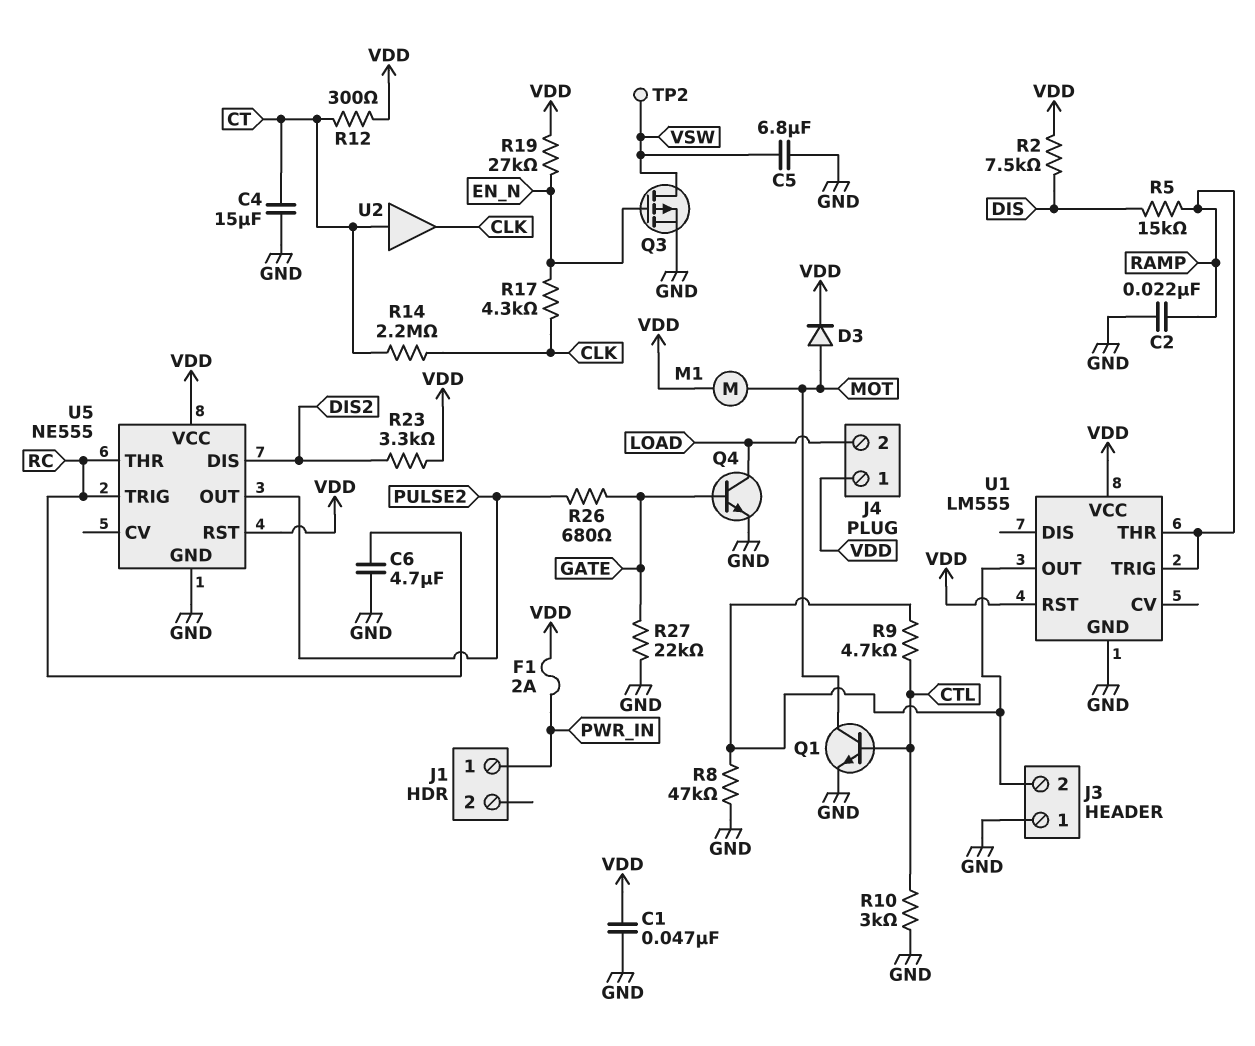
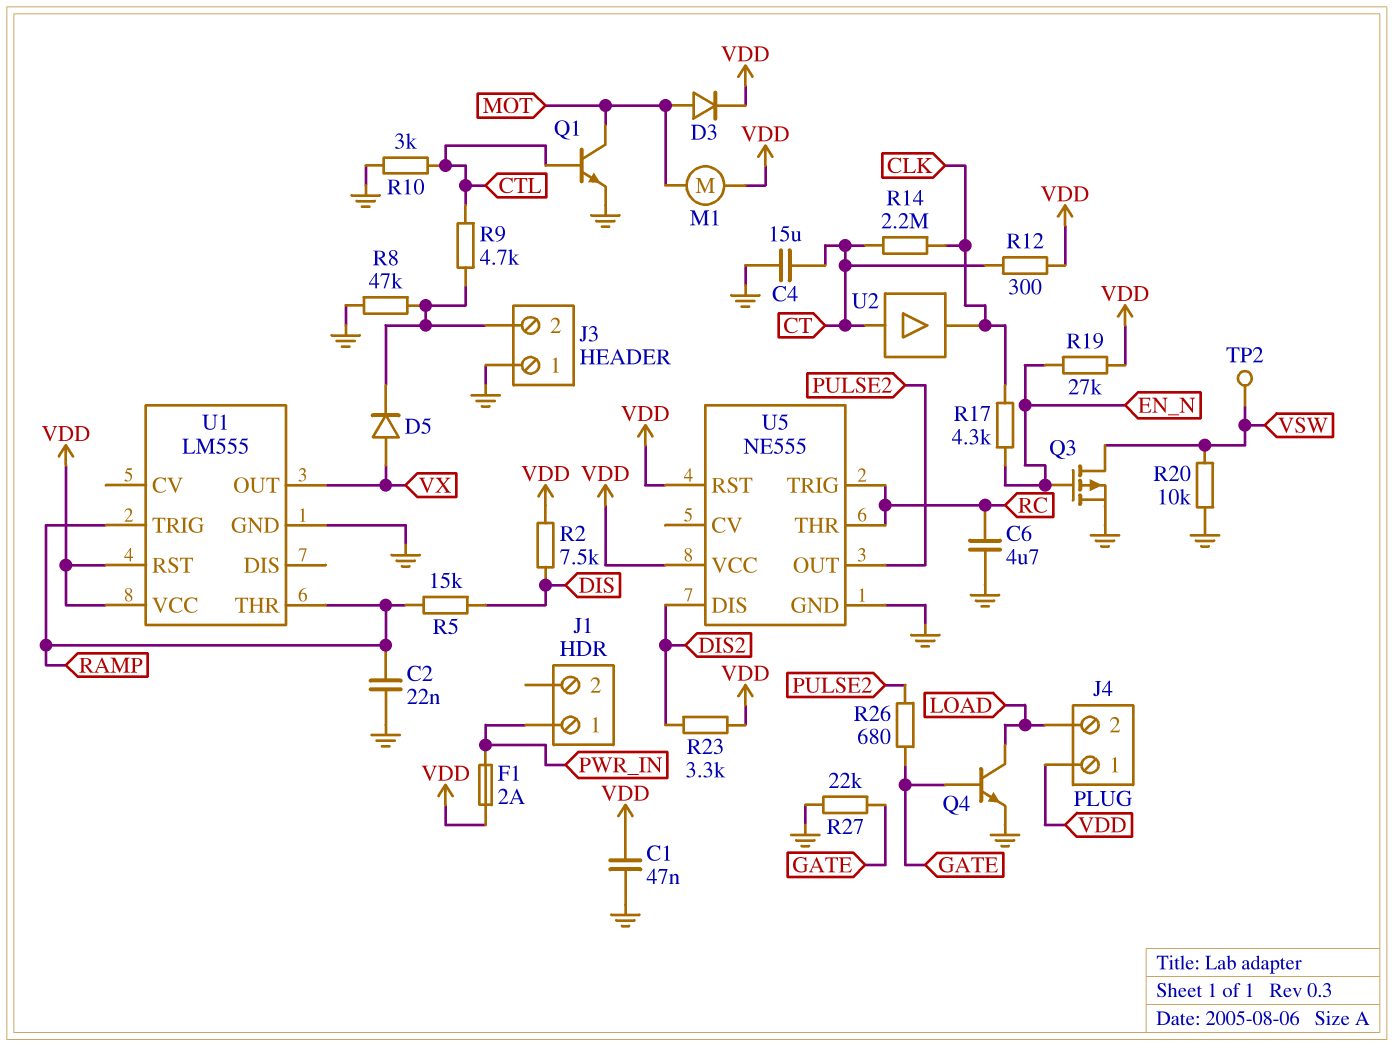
C5: 6.8uF (GND, VSW) -> none
D5: none -> diode (A VX, K J3/2)
R20: none -> 10k (GND, VSW)
U1 pin OUT: J3/2 -> VX

